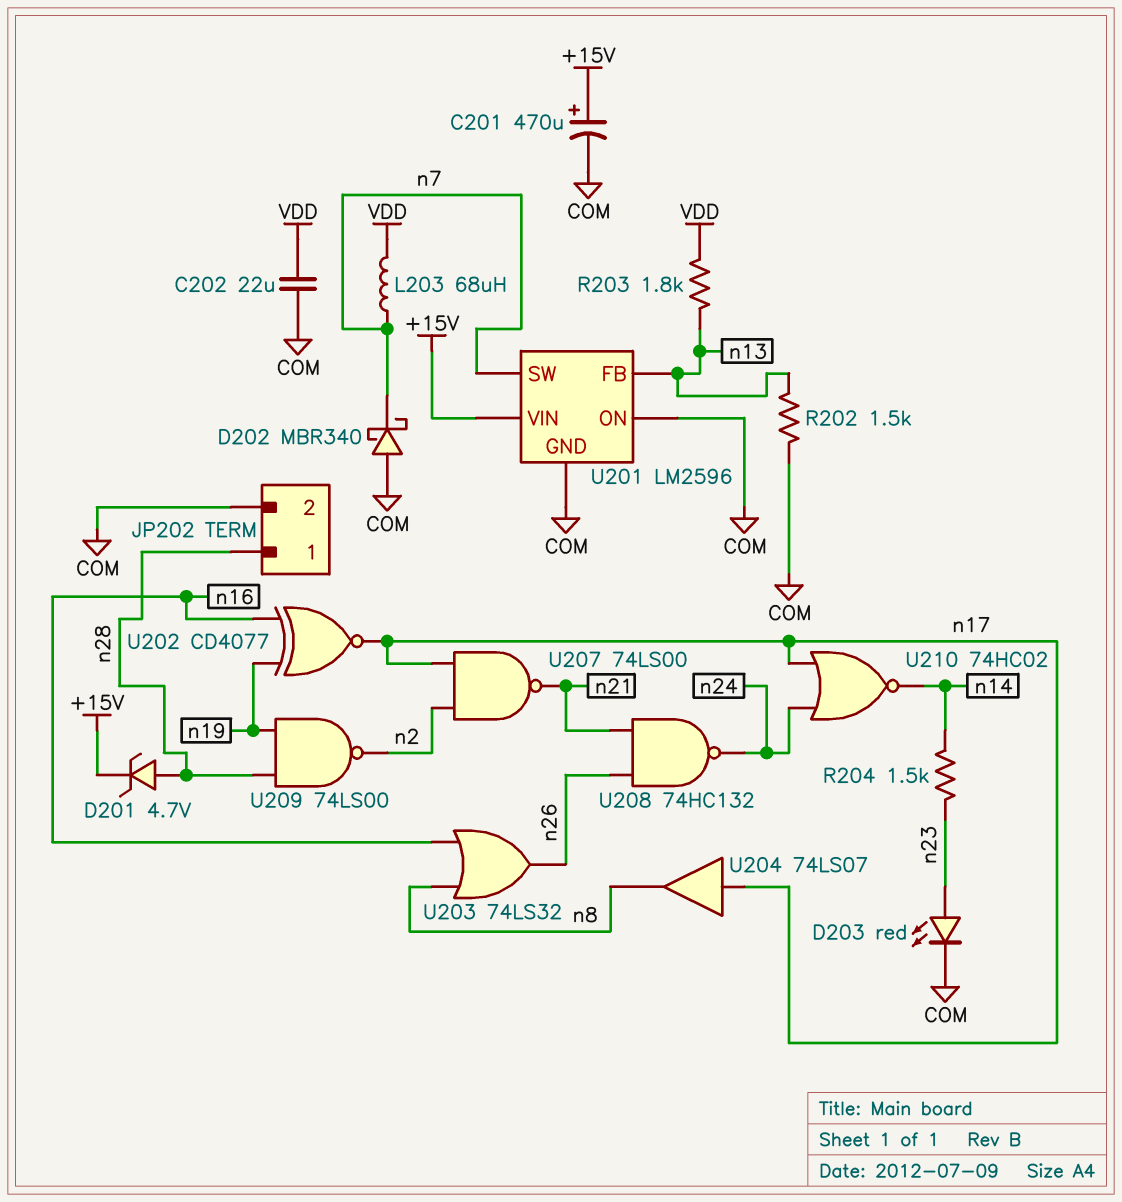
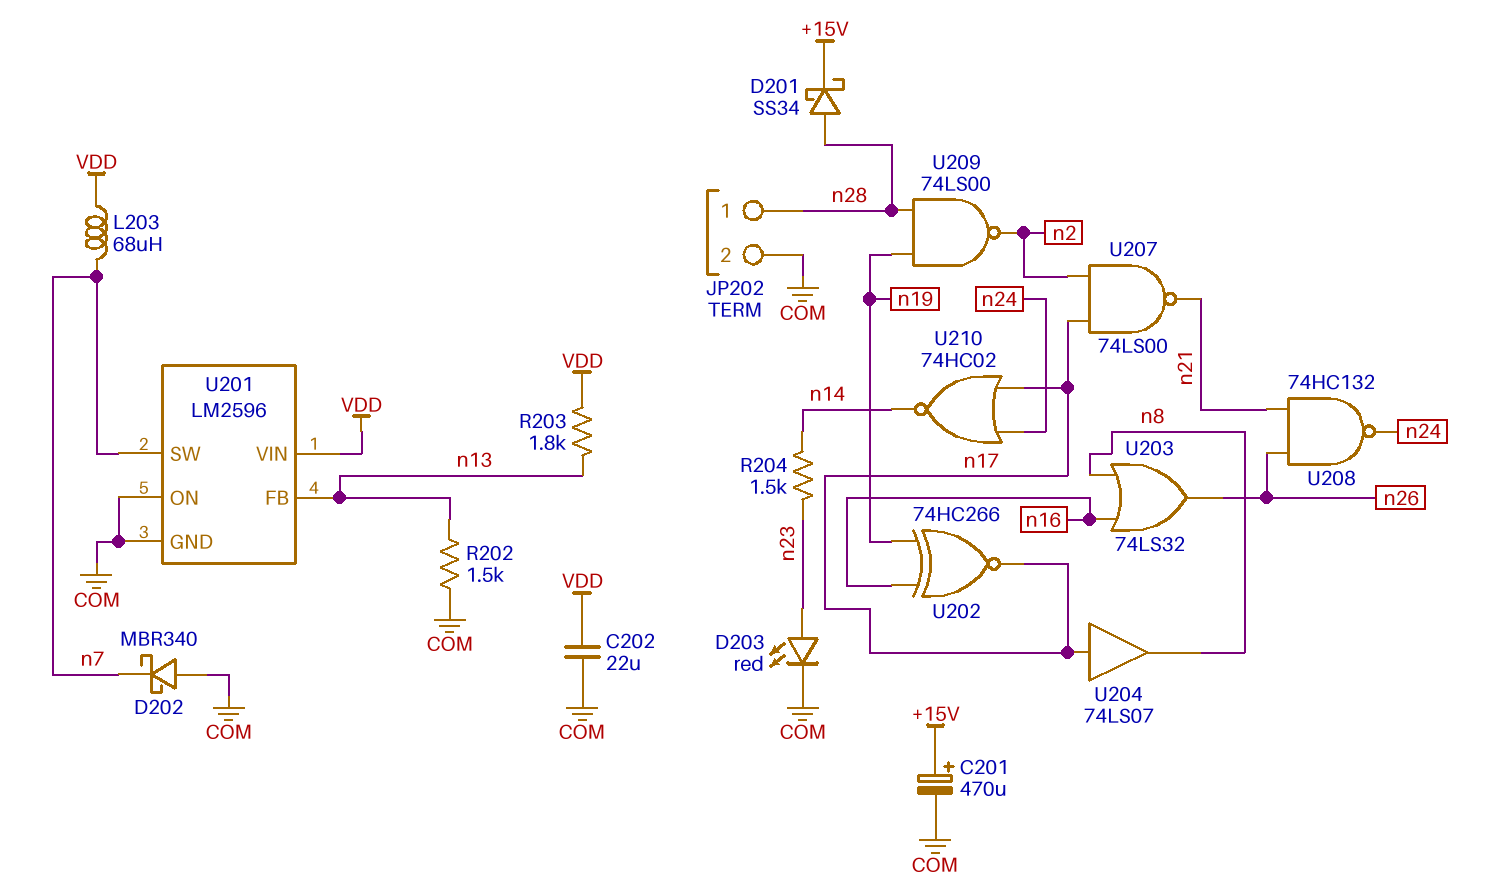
D201: zener 4.7V (A n28, K +15V) -> schottky SS34 (A n28, K +15V)
U201 pin VIN: +15V -> VDD
U202: XNOR CD4077 (in n16, in n19, out n17) -> XNOR 74HC266 (in n16, in n19, out n17)

